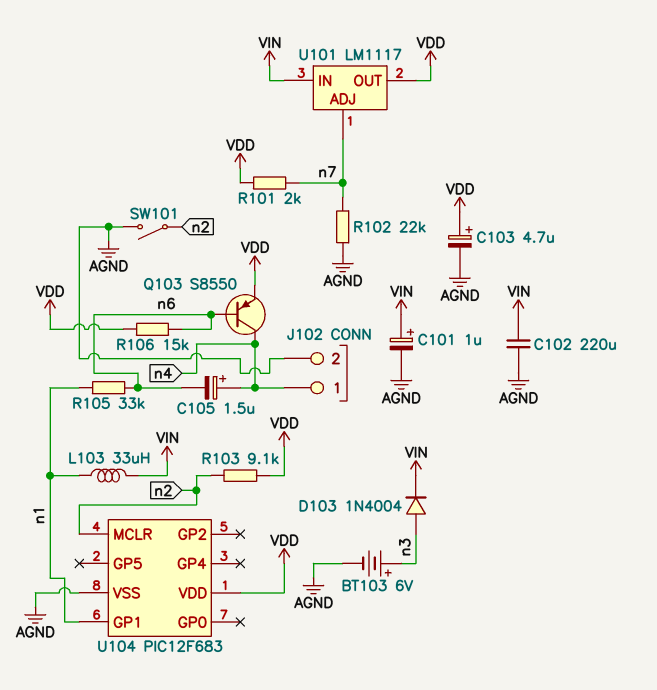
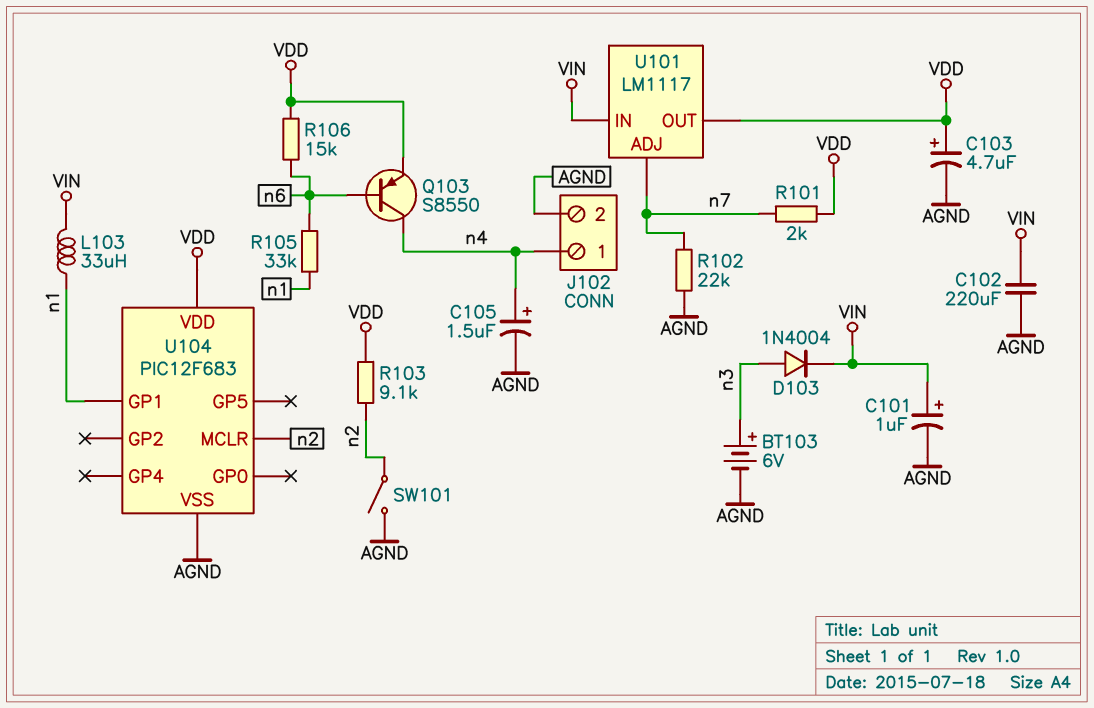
C105: 1.5uF (plus n4, minus n6) -> 1.5uF (plus n4, minus AGND)

